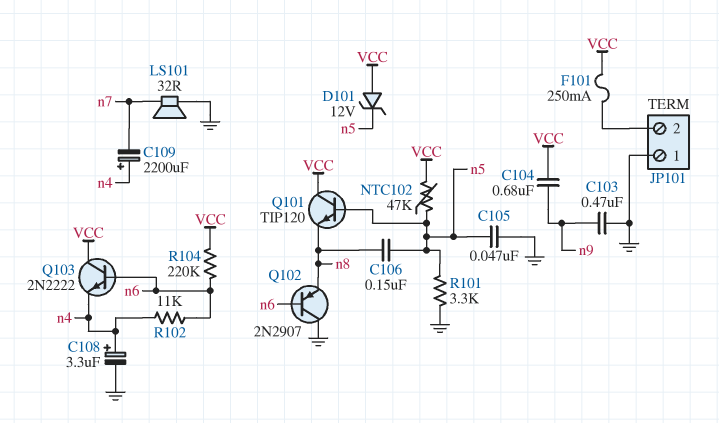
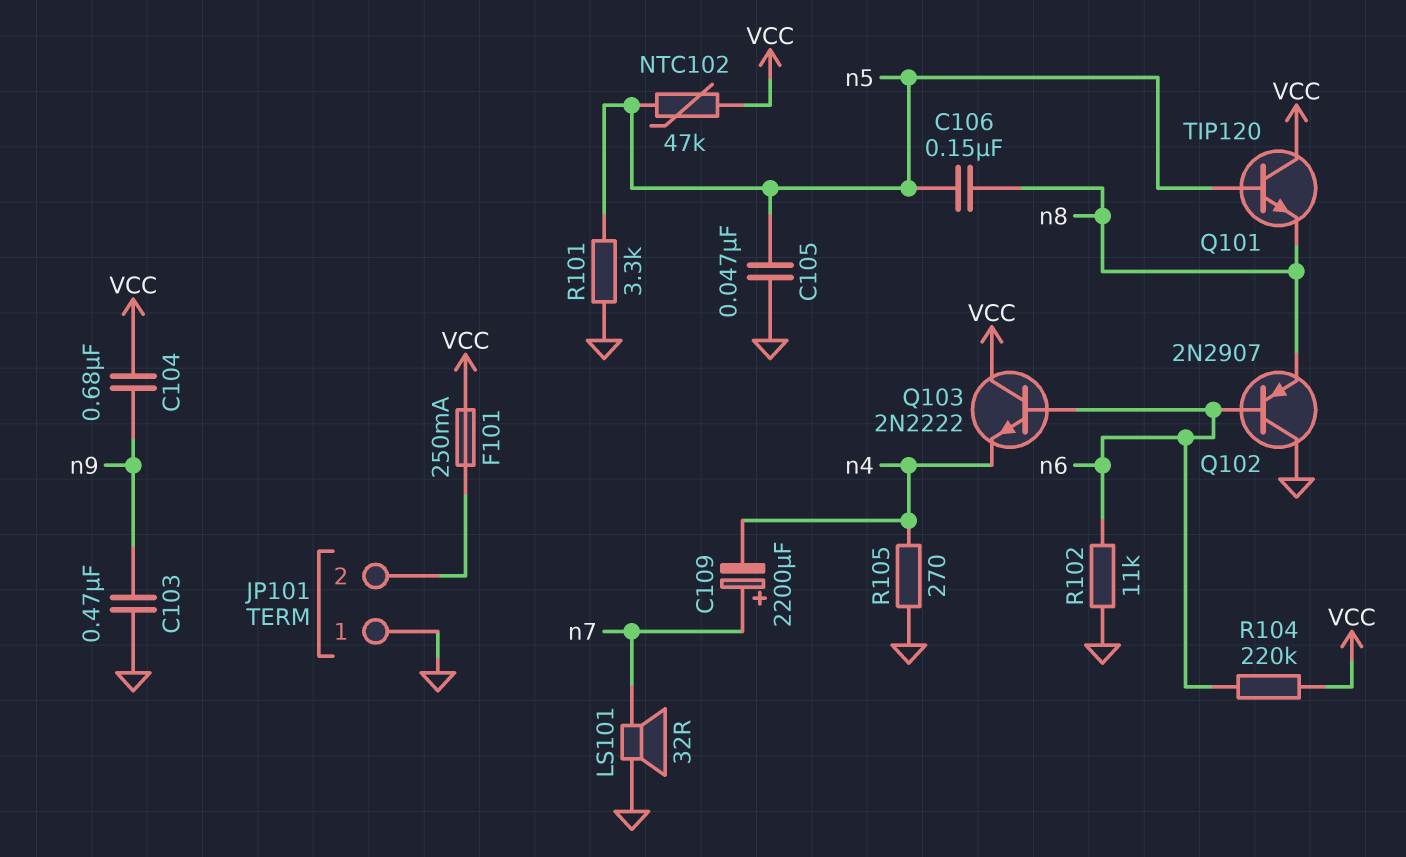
C108: 3.3uF (plus n4, minus GND) -> none
C109: 2200uF (plus n4, minus n7) -> 2200uF (plus n7, minus n4)
D101: zener 12V (A VCC, K n5) -> none
R102: 11k (n4, n6) -> 11k (GND, n6)
R105: none -> 270 (GND, n4)

